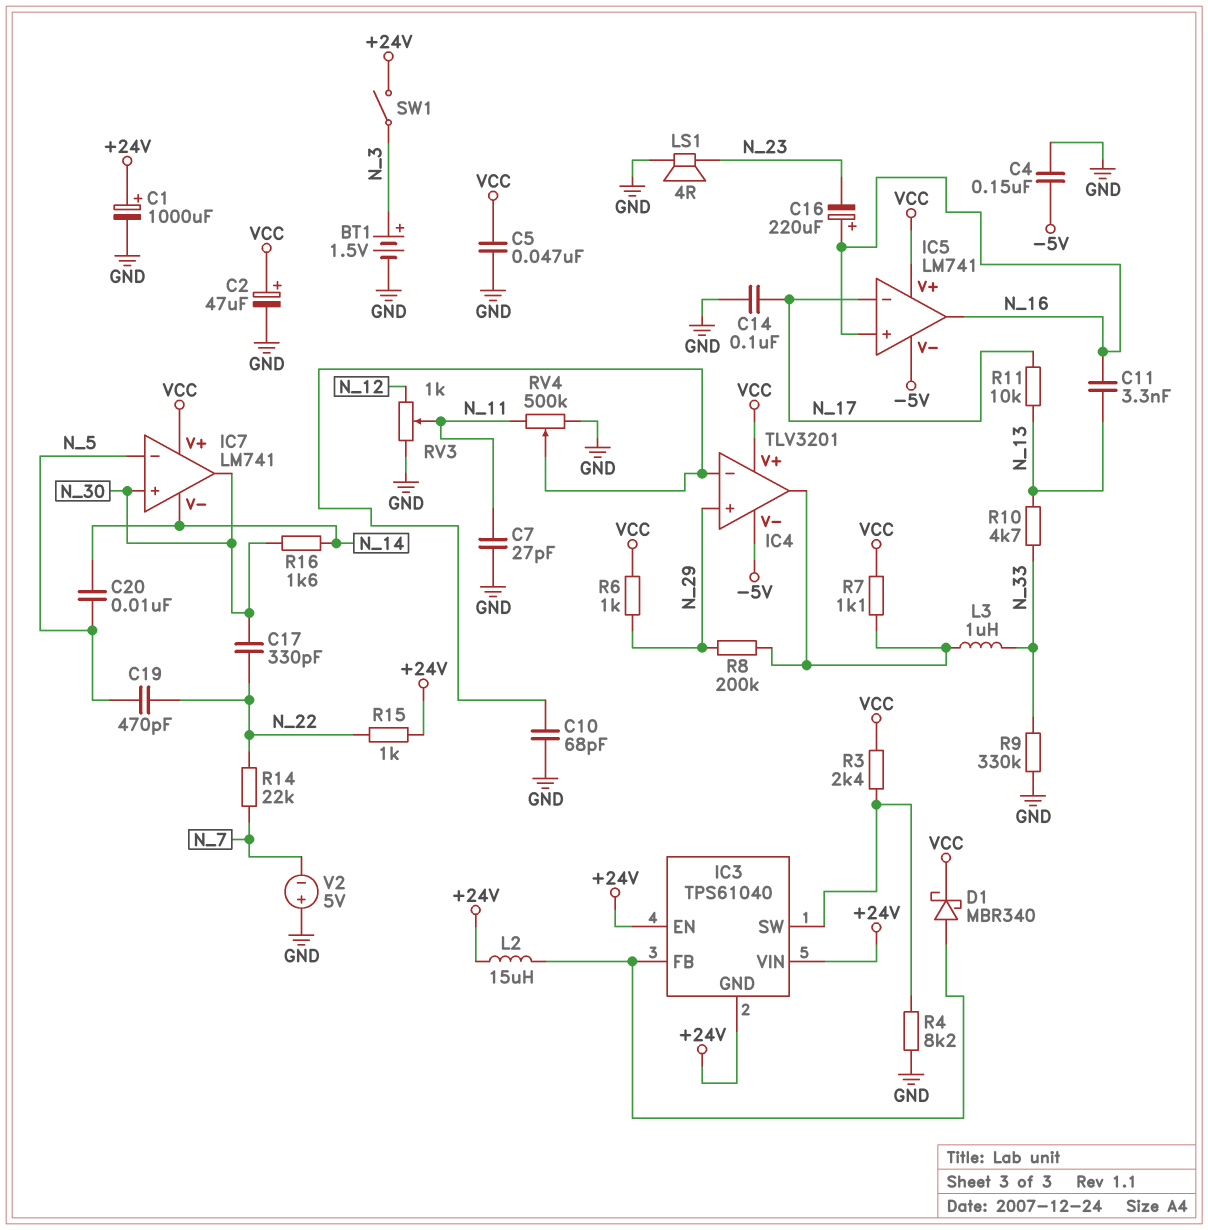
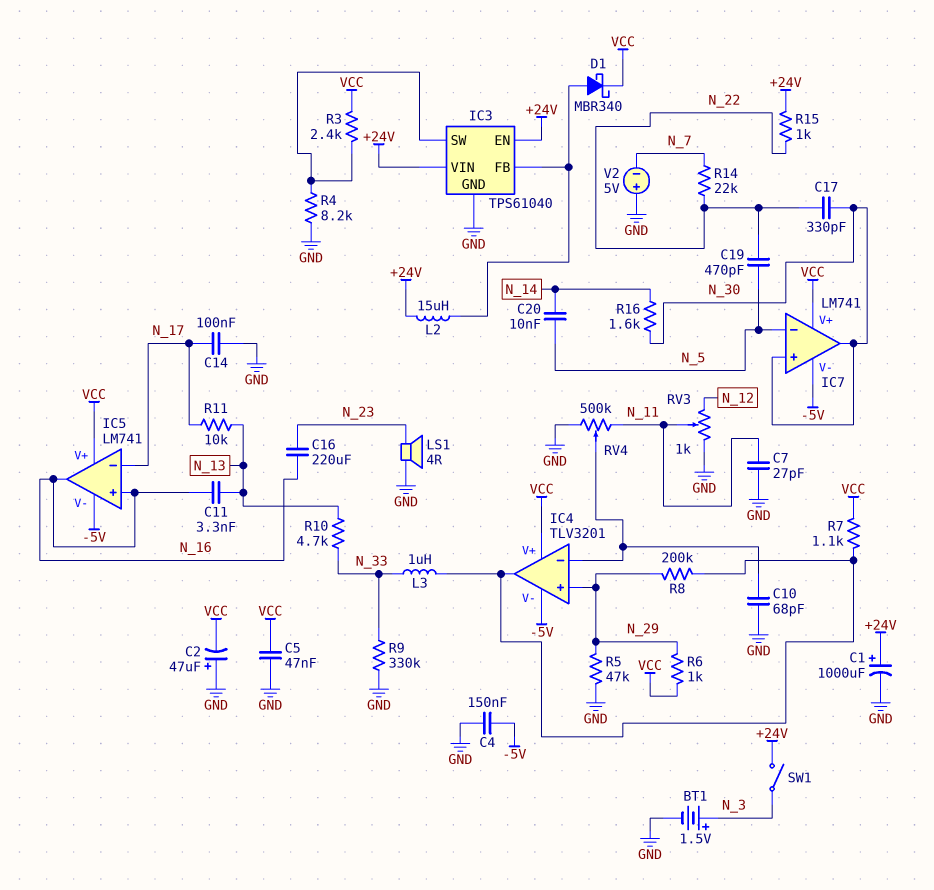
C2: 47uF (plus VCC, minus GND) -> 47uF (plus GND, minus VCC)
C16: 220uF (plus N_16, minus N_23) -> 220uF (N_16, N_23)
IC3 pin GND: +24V -> GND
IC7 pin V-: N_14 -> -5V
R5: none -> 47k (GND, N_29)

